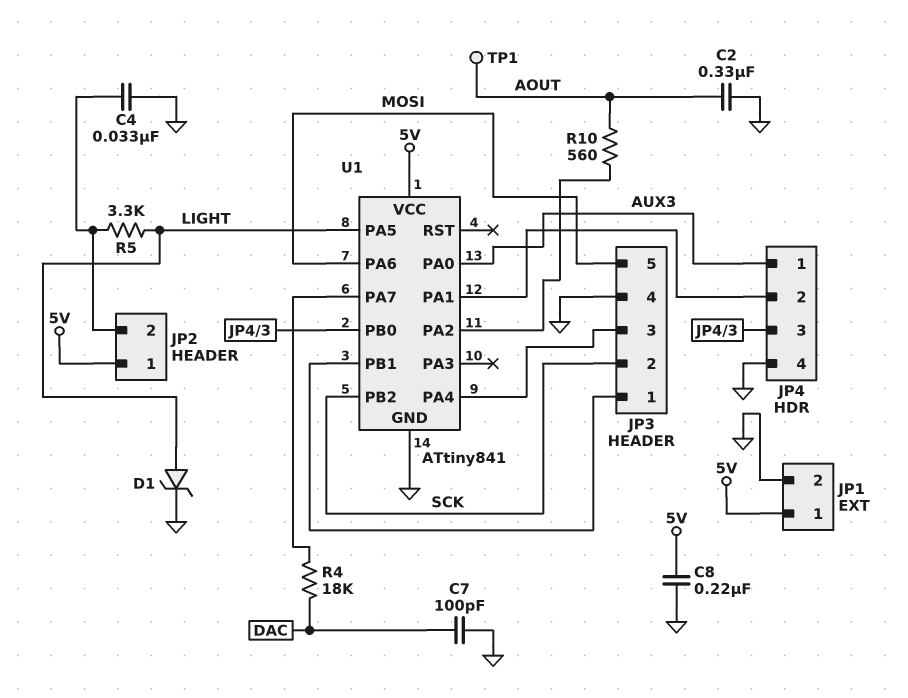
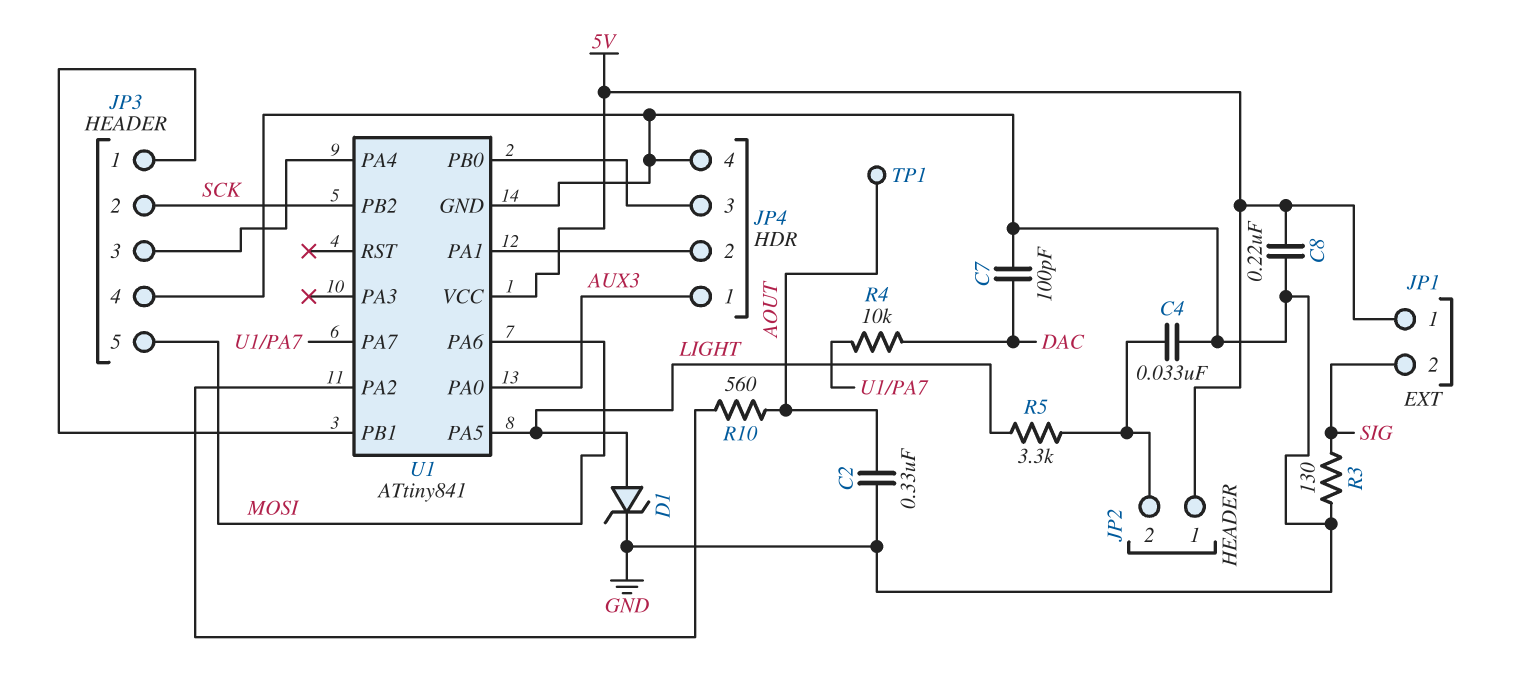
JP1 pin 2: GND -> SIG
R3: none -> 130 (GND, SIG)
R4: 18k (DAC, U1/PA7) -> 10k (DAC, U1/PA7)

